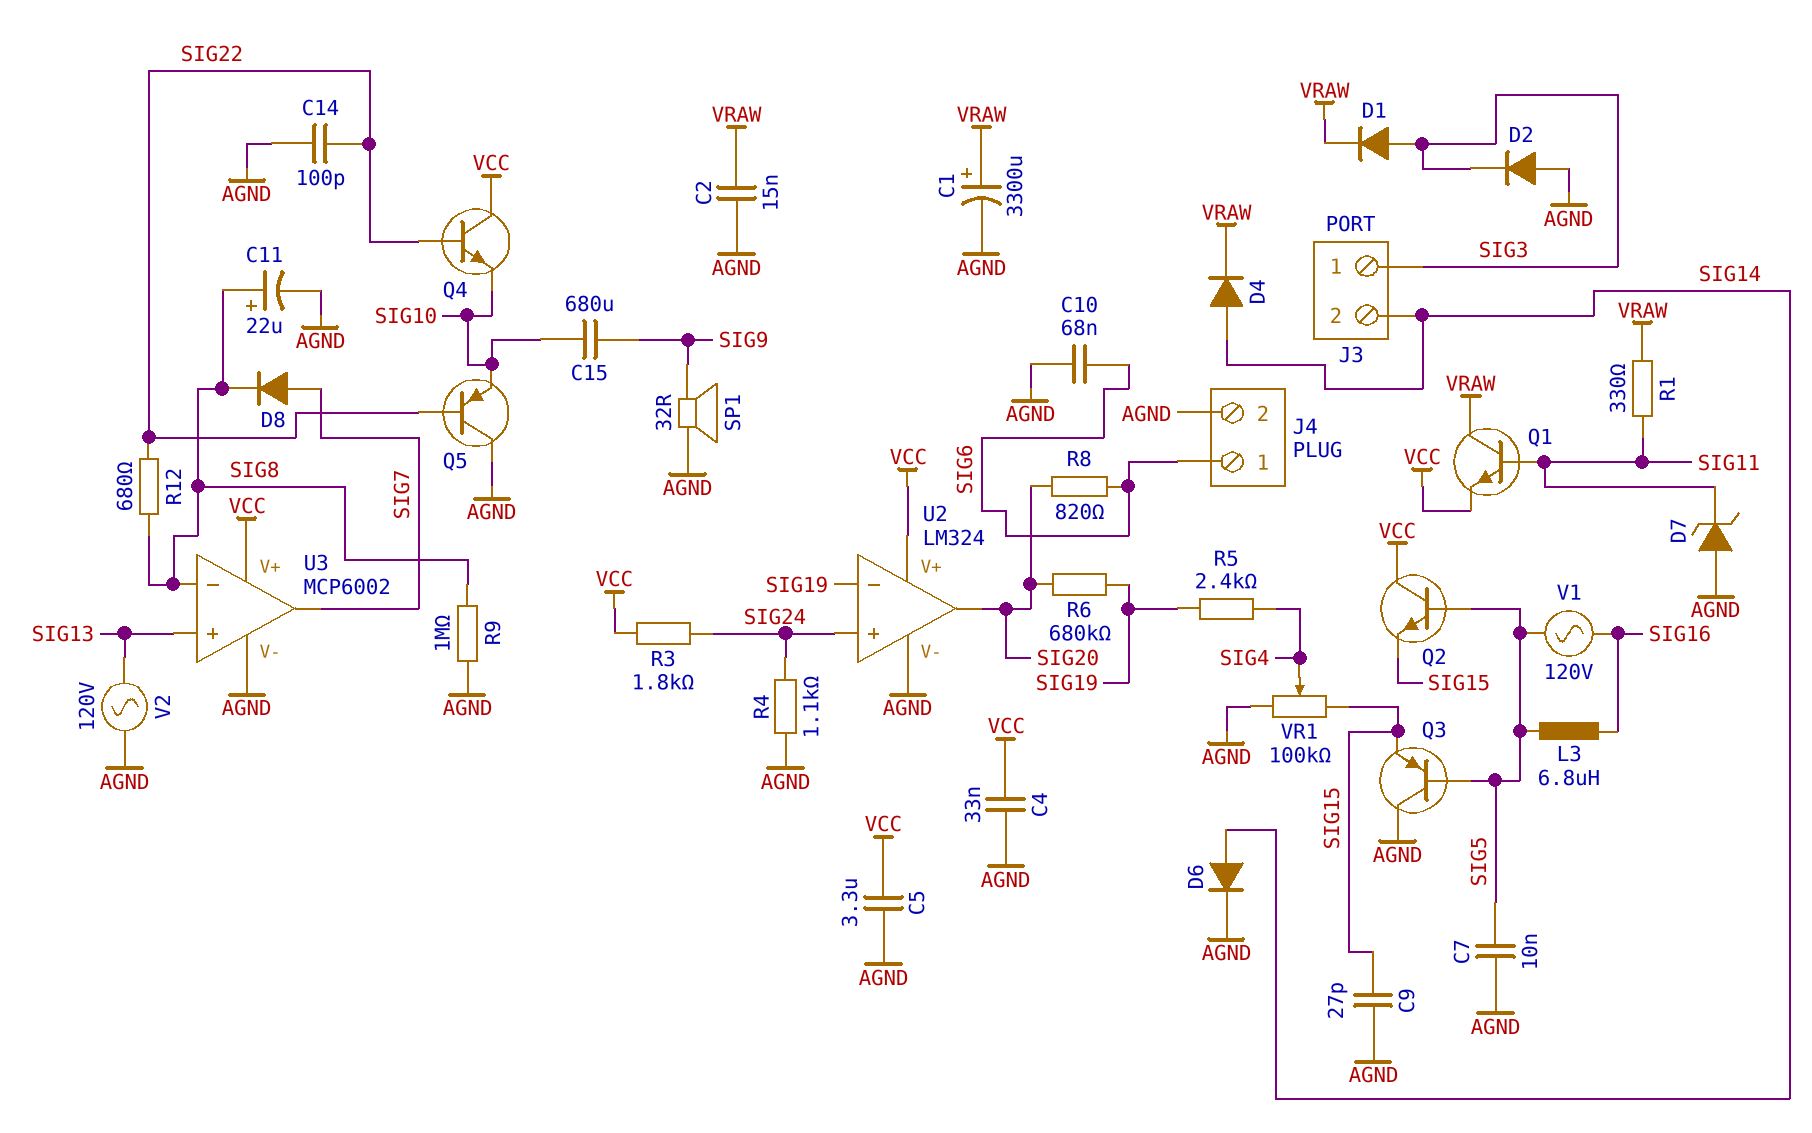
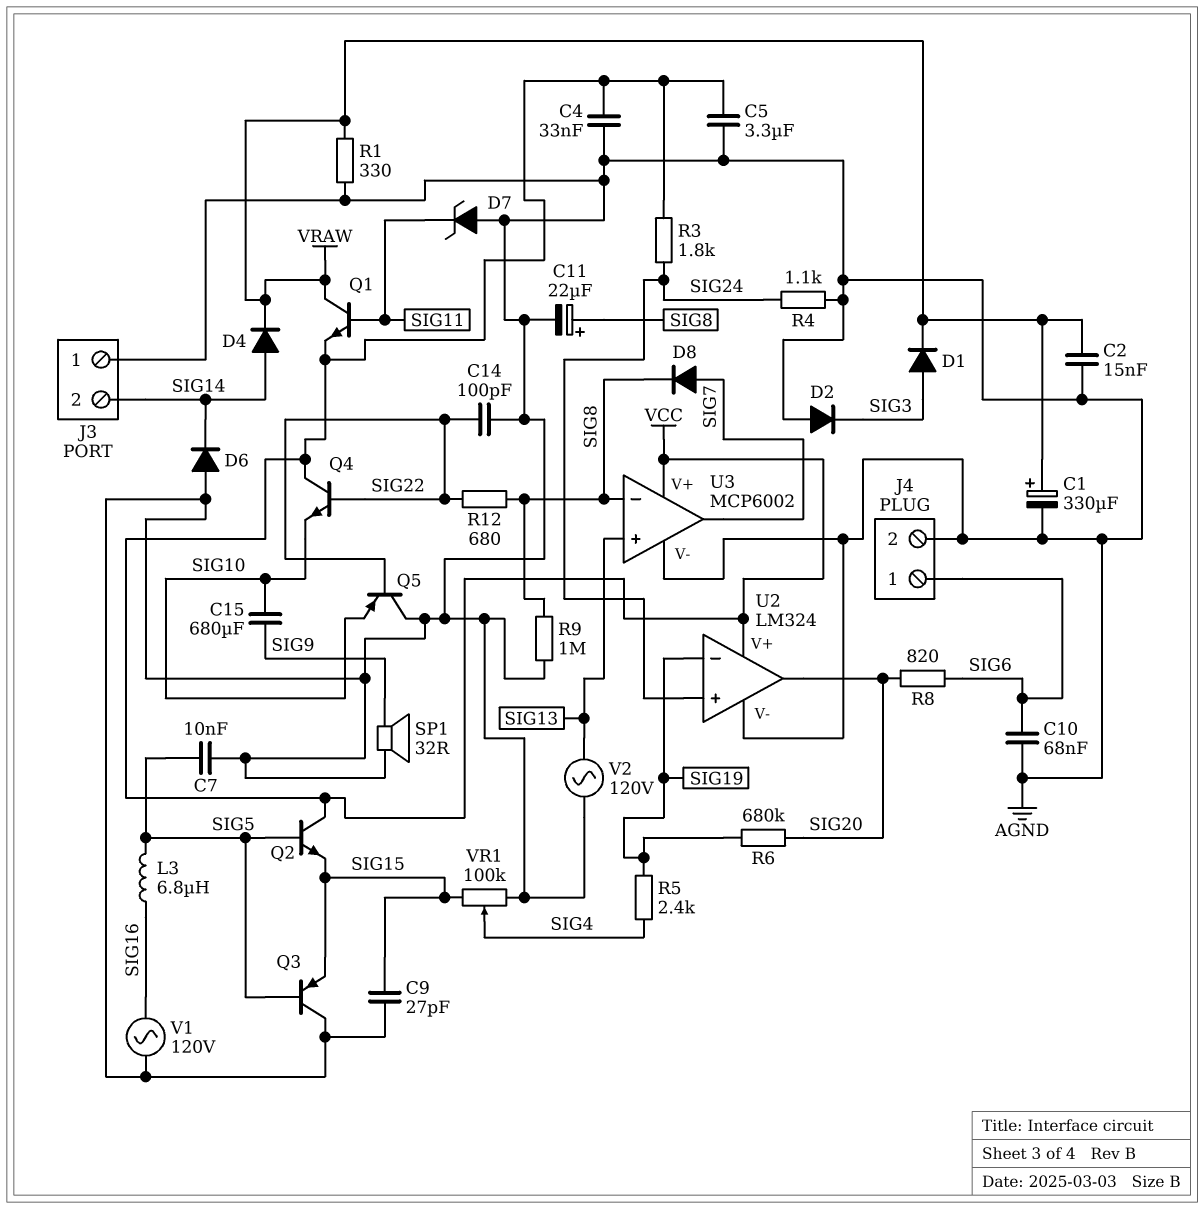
C1: 3300uF (plus VRAW, minus AGND) -> 330uF (plus VRAW, minus AGND)
D6: diode (A SIG14, K AGND) -> diode (A AGND, K SIG14)
J3 pin 1: SIG3 -> AGND
R1: 330 (SIG11, VRAW) -> 330 (AGND, VRAW)
V1: AC 120V (SIG5, SIG16) -> AC 120V (AGND, SIG16)

